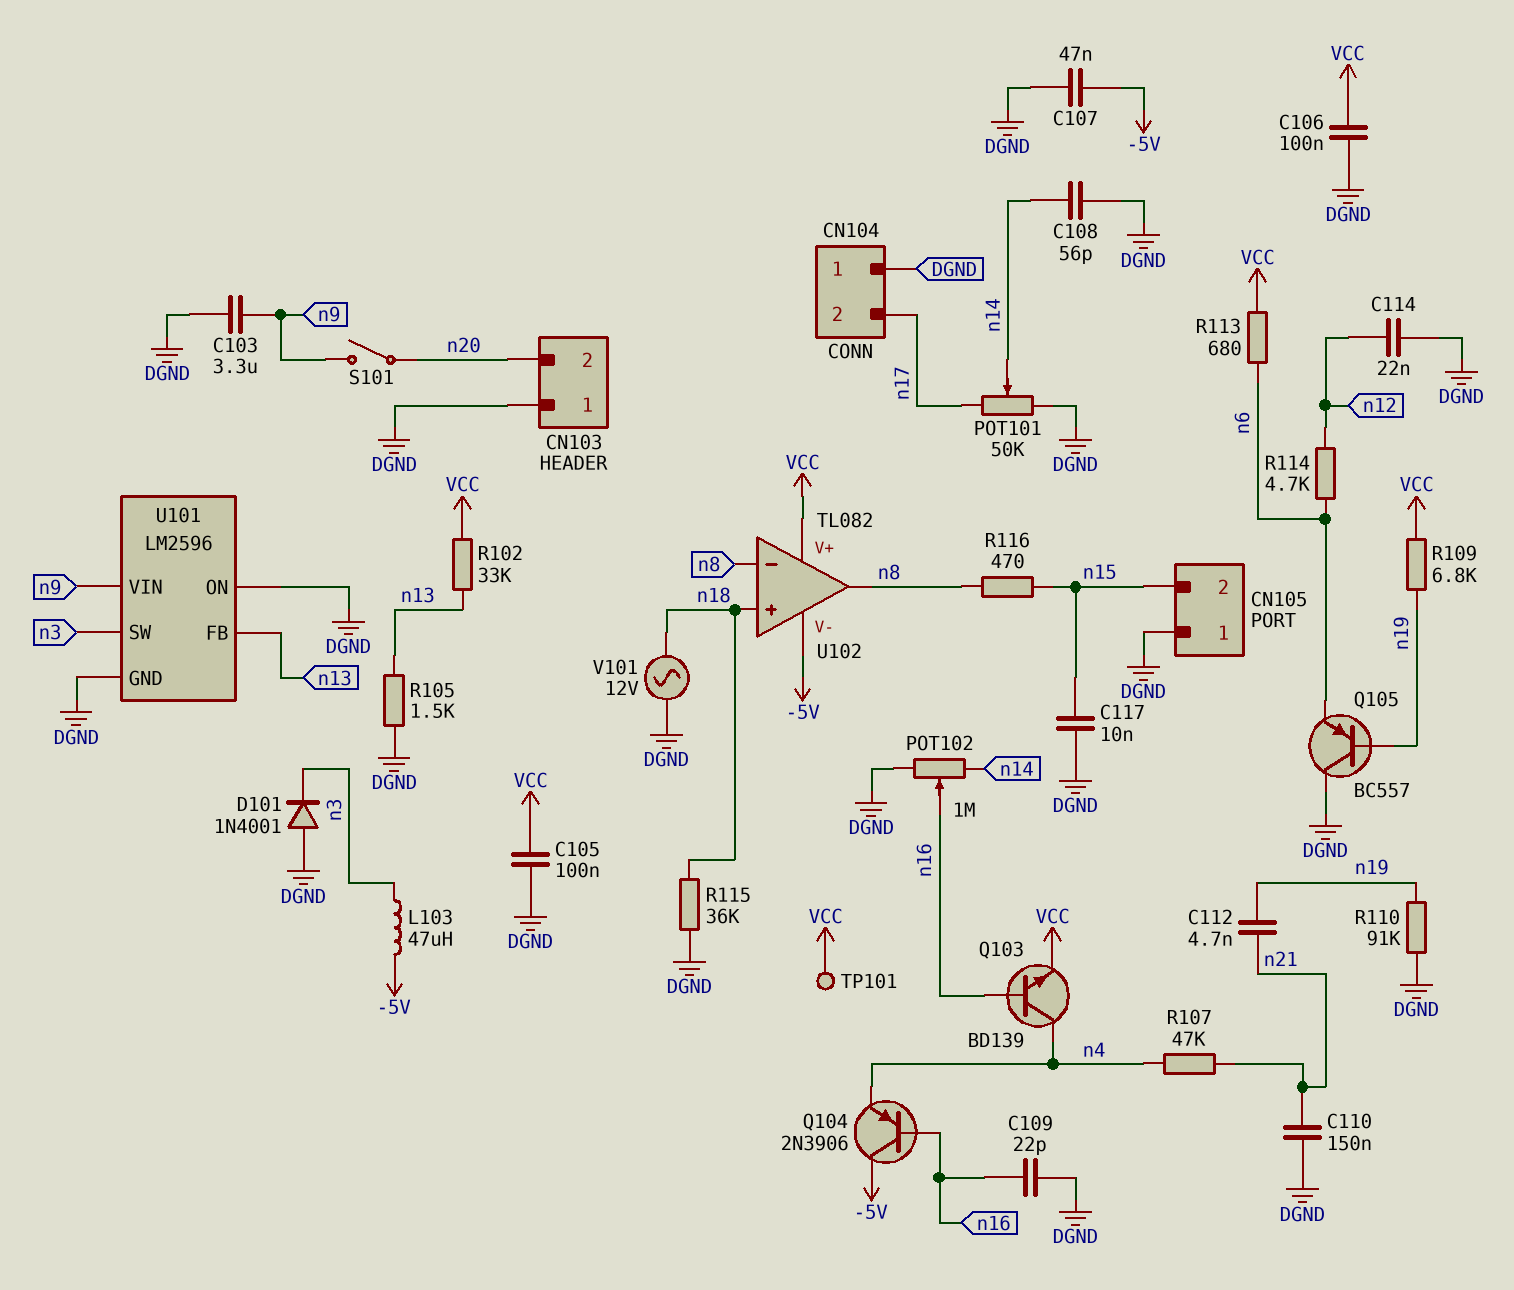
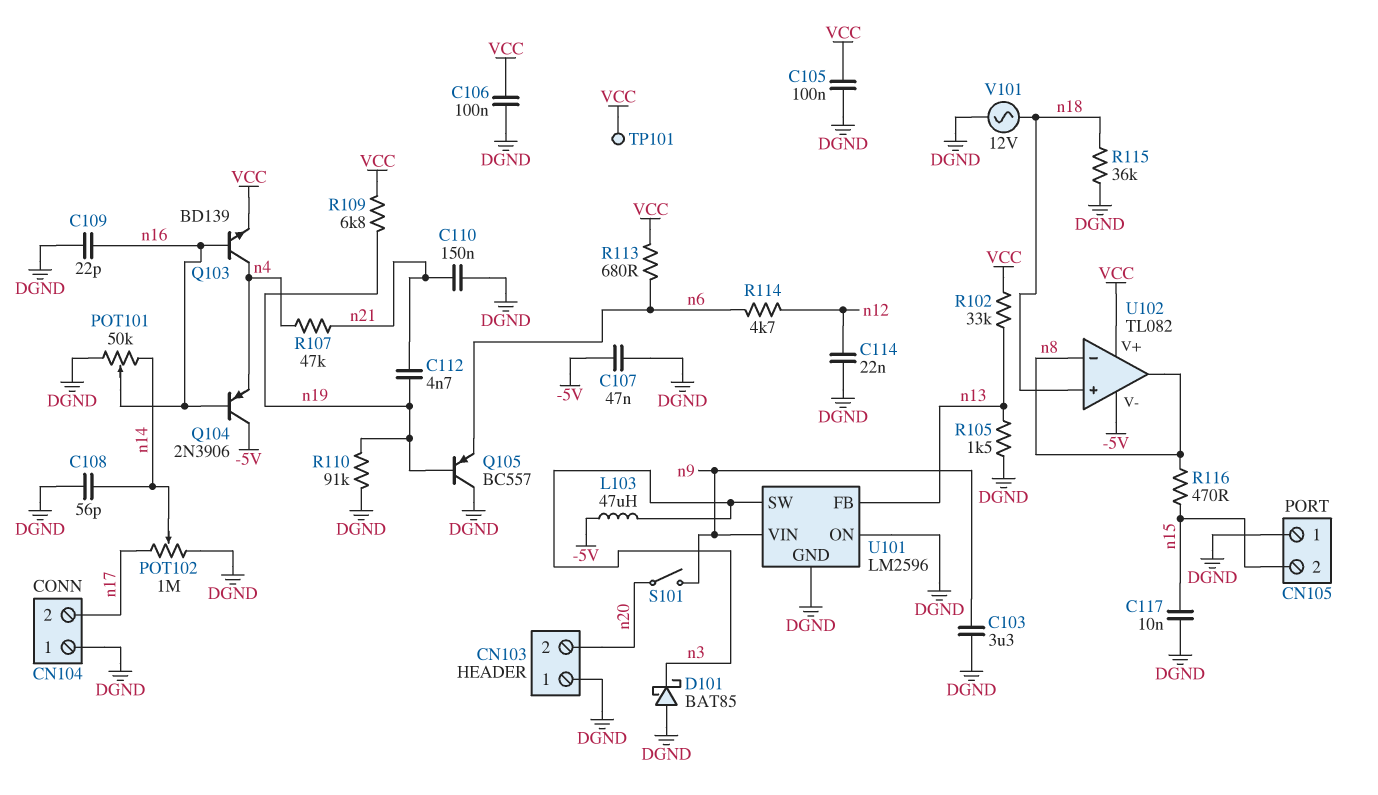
D101: diode 1N4001 (A DGND, K n3) -> schottky BAT85 (A DGND, K n3)
POT101: 50k (DGND, n17, wiper n14) -> 50k (DGND, n14, wiper n16)
POT102: 1M (DGND, n14, wiper n16) -> 1M (DGND, n17, wiper n14)

